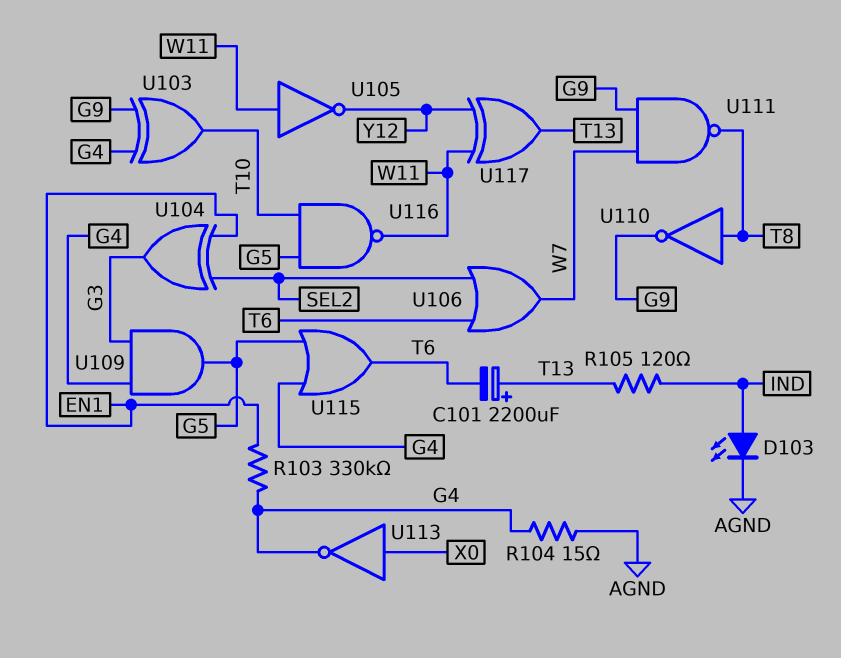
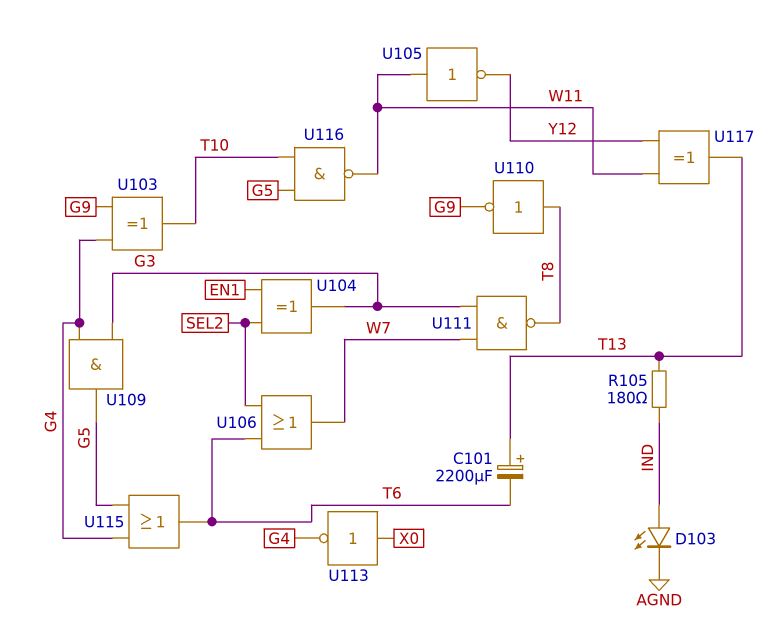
R103: 330k (EN1, G4) -> none
R104: 15 (AGND, G4) -> none
R105: 120 (IND, T13) -> 180 (IND, T13)
U111: NAND (in G9, in W7, out T8) -> NAND (in G3, in W7, out T8)

